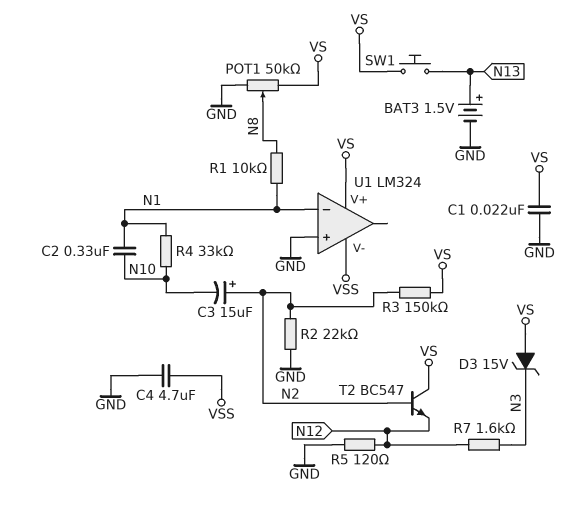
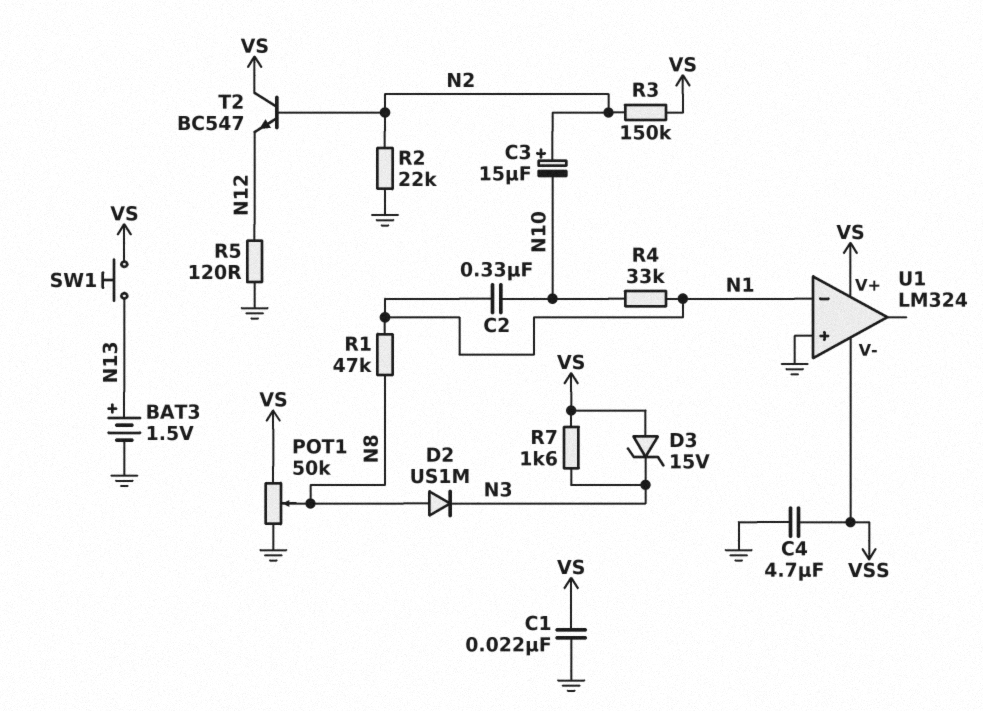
D2: none -> diode US1M (A N8, K N3)
R1: 10k (N1, N8) -> 47k (N1, N8)
R7: 1.6k (N3, N12) -> 1.6k (N3, VS)

